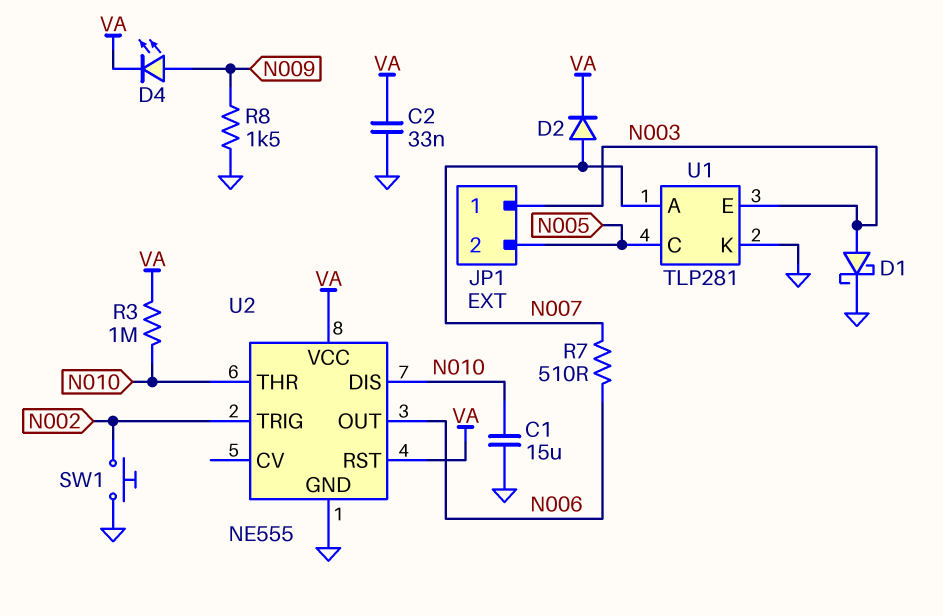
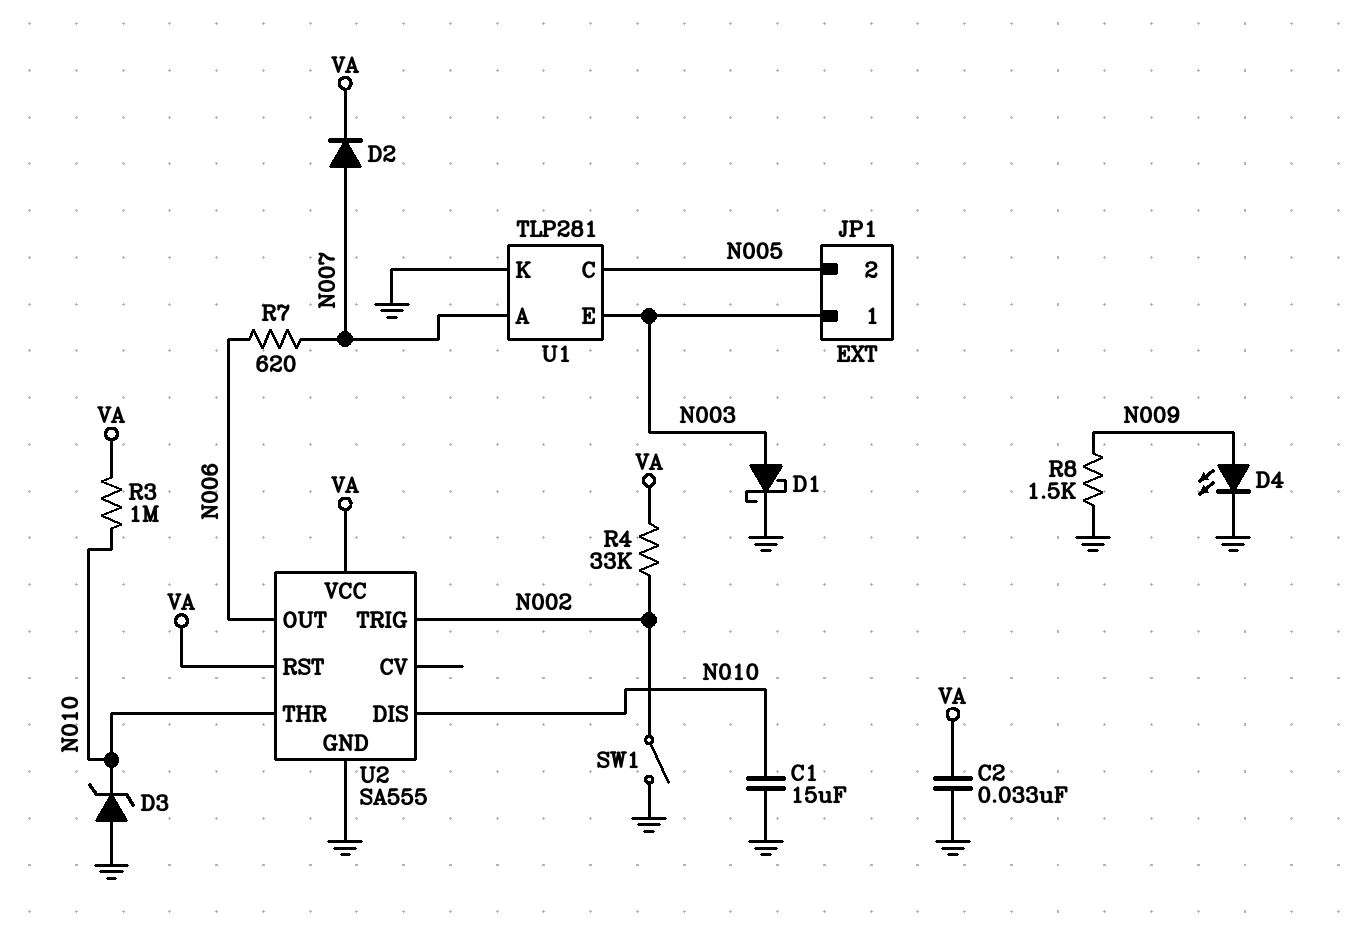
D3: none -> zener (A GND, K N010)
D4: LED (A N009, K VA) -> LED (A N009, K GND)
R4: none -> 33k (N002, VA)
R7: 510 (N006, N007) -> 620 (N006, N007)
SW1: button (GND, N002) -> switch (GND, N002)
U2: NE555 -> SA555

